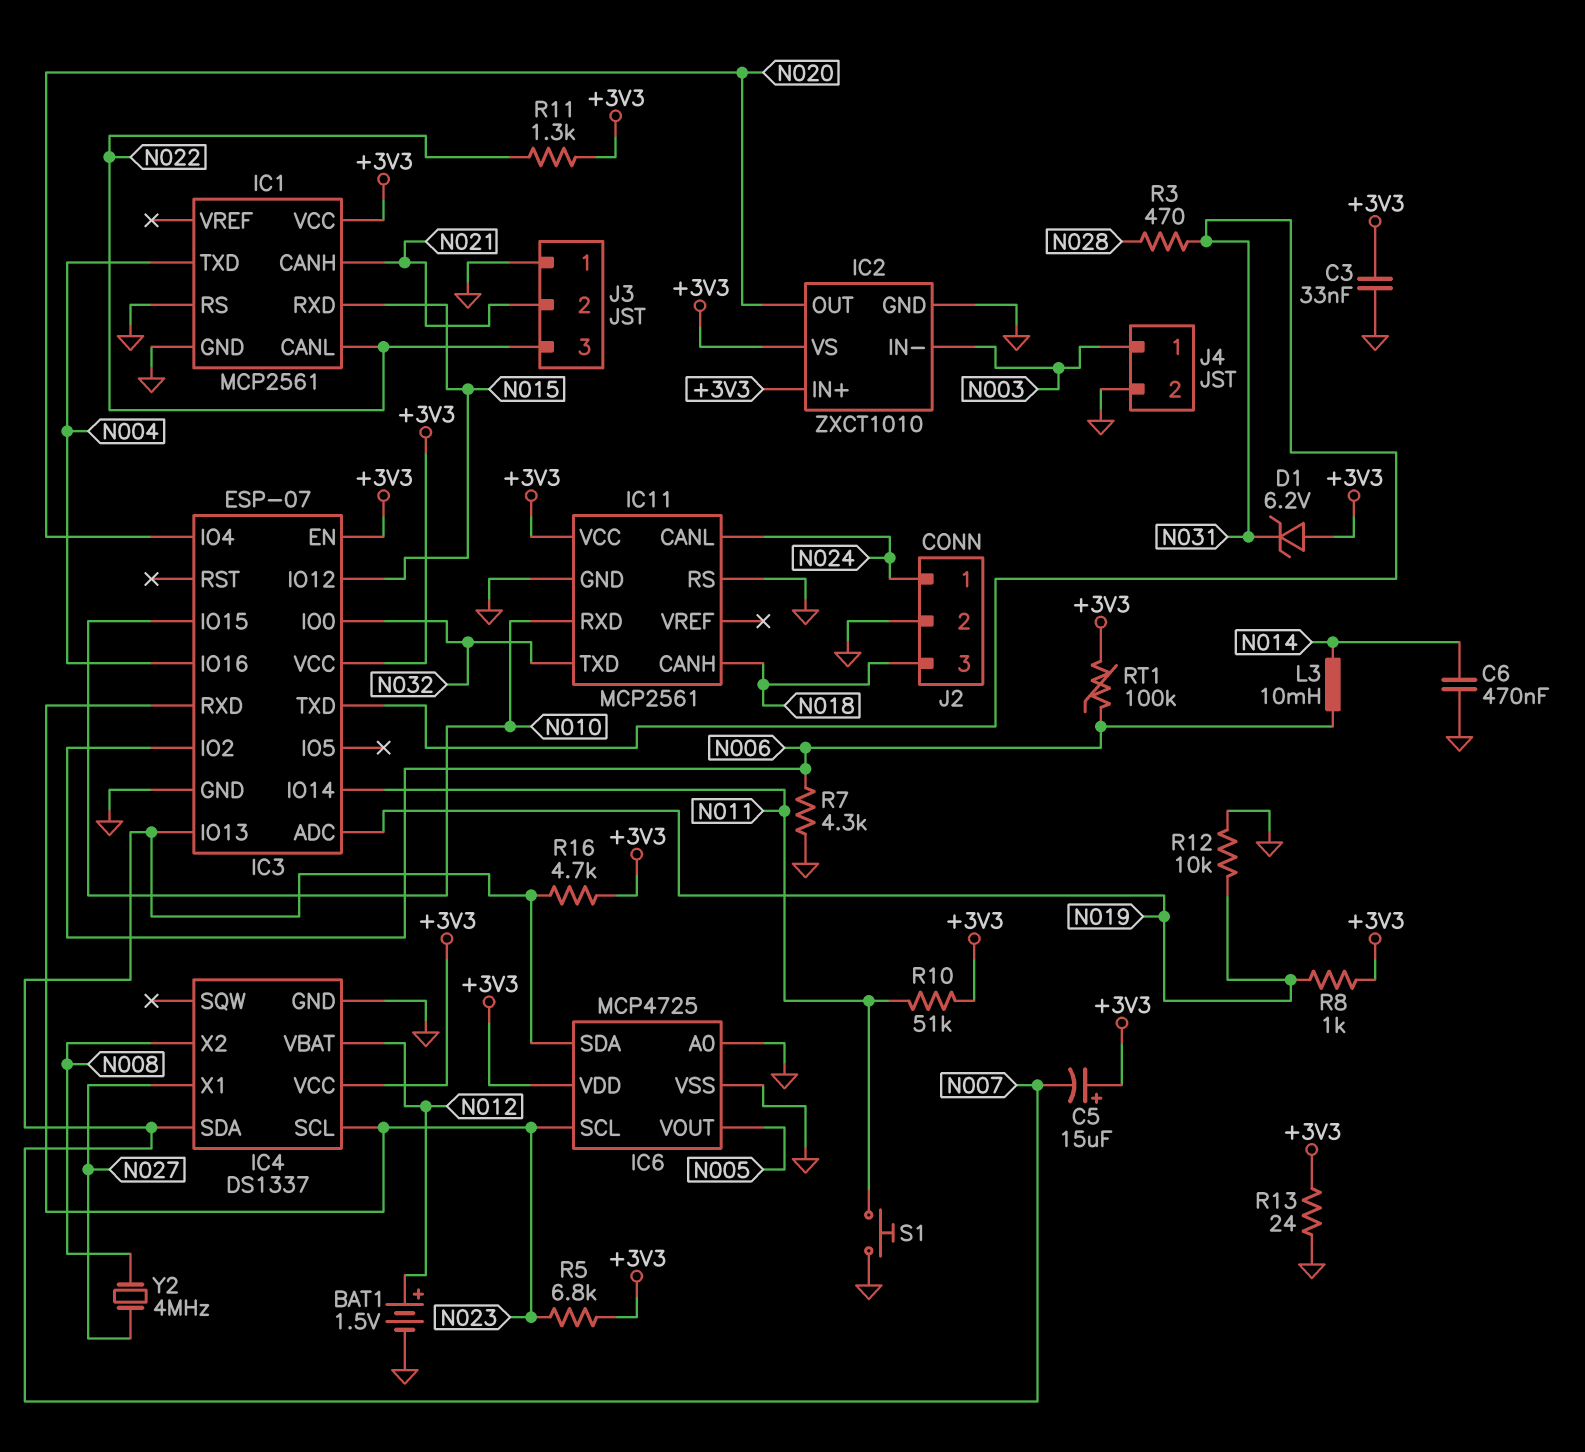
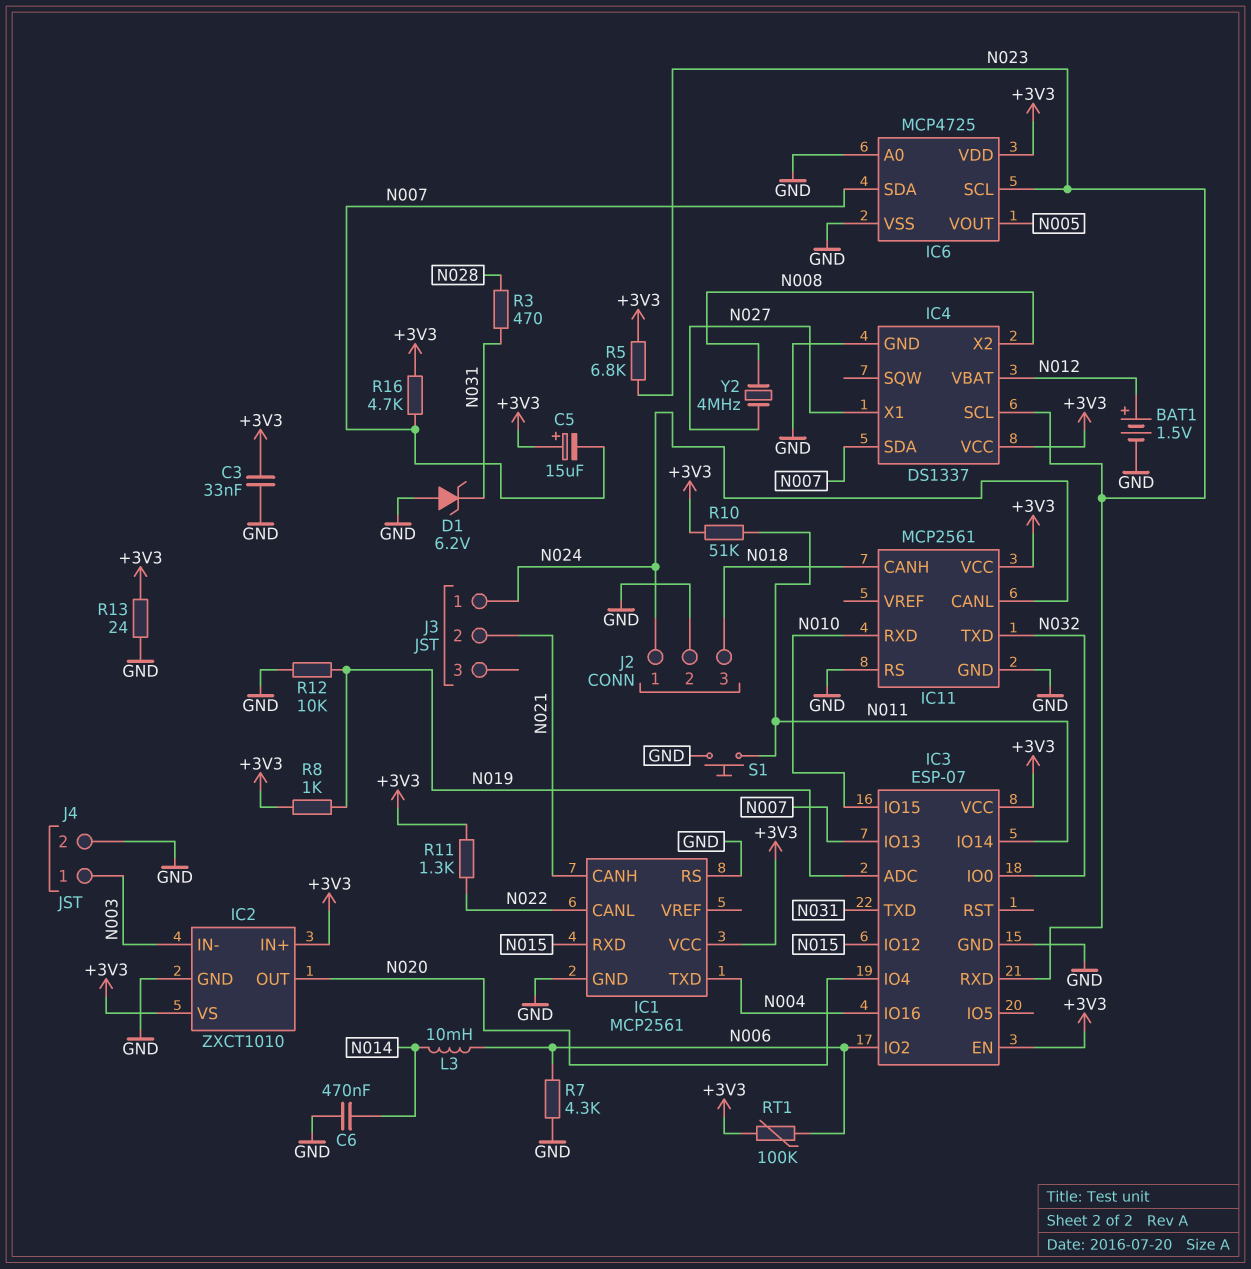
D1: zener 6.2V (A +3V3, K N031) -> zener 6.2V (A GND, K N031)
J3 pin 1: GND -> N024
J3 pin 3: N022 -> none

